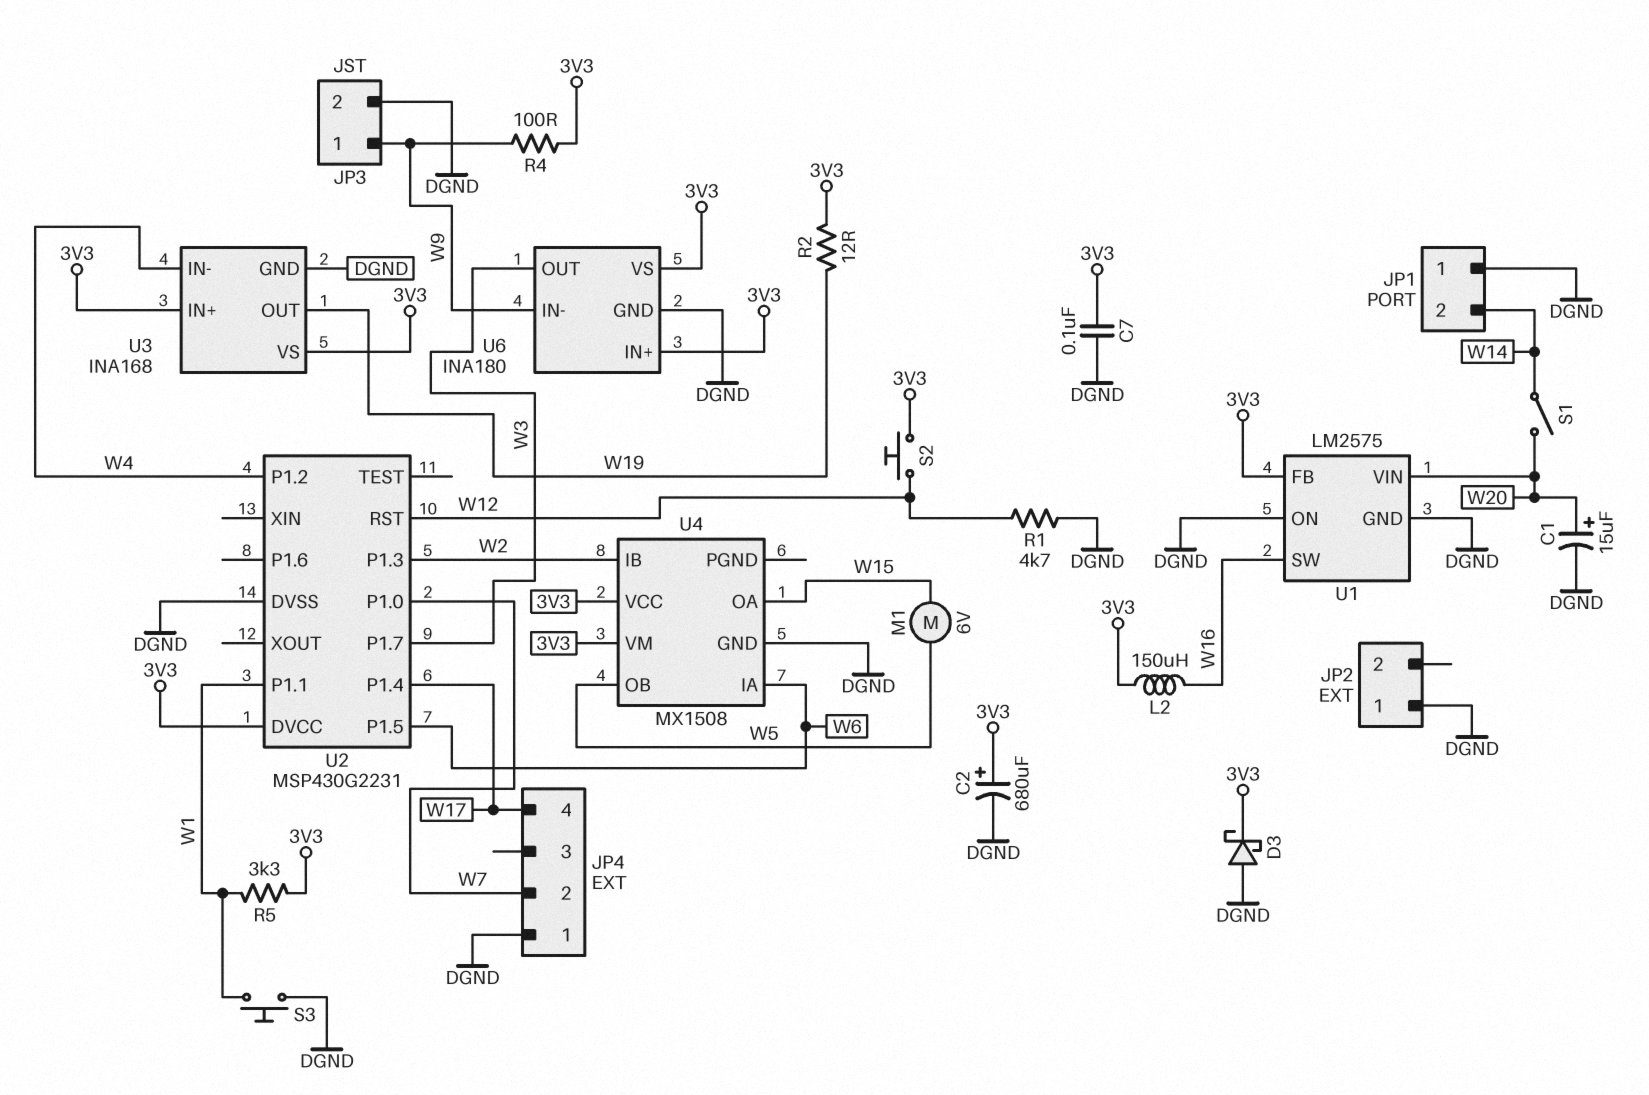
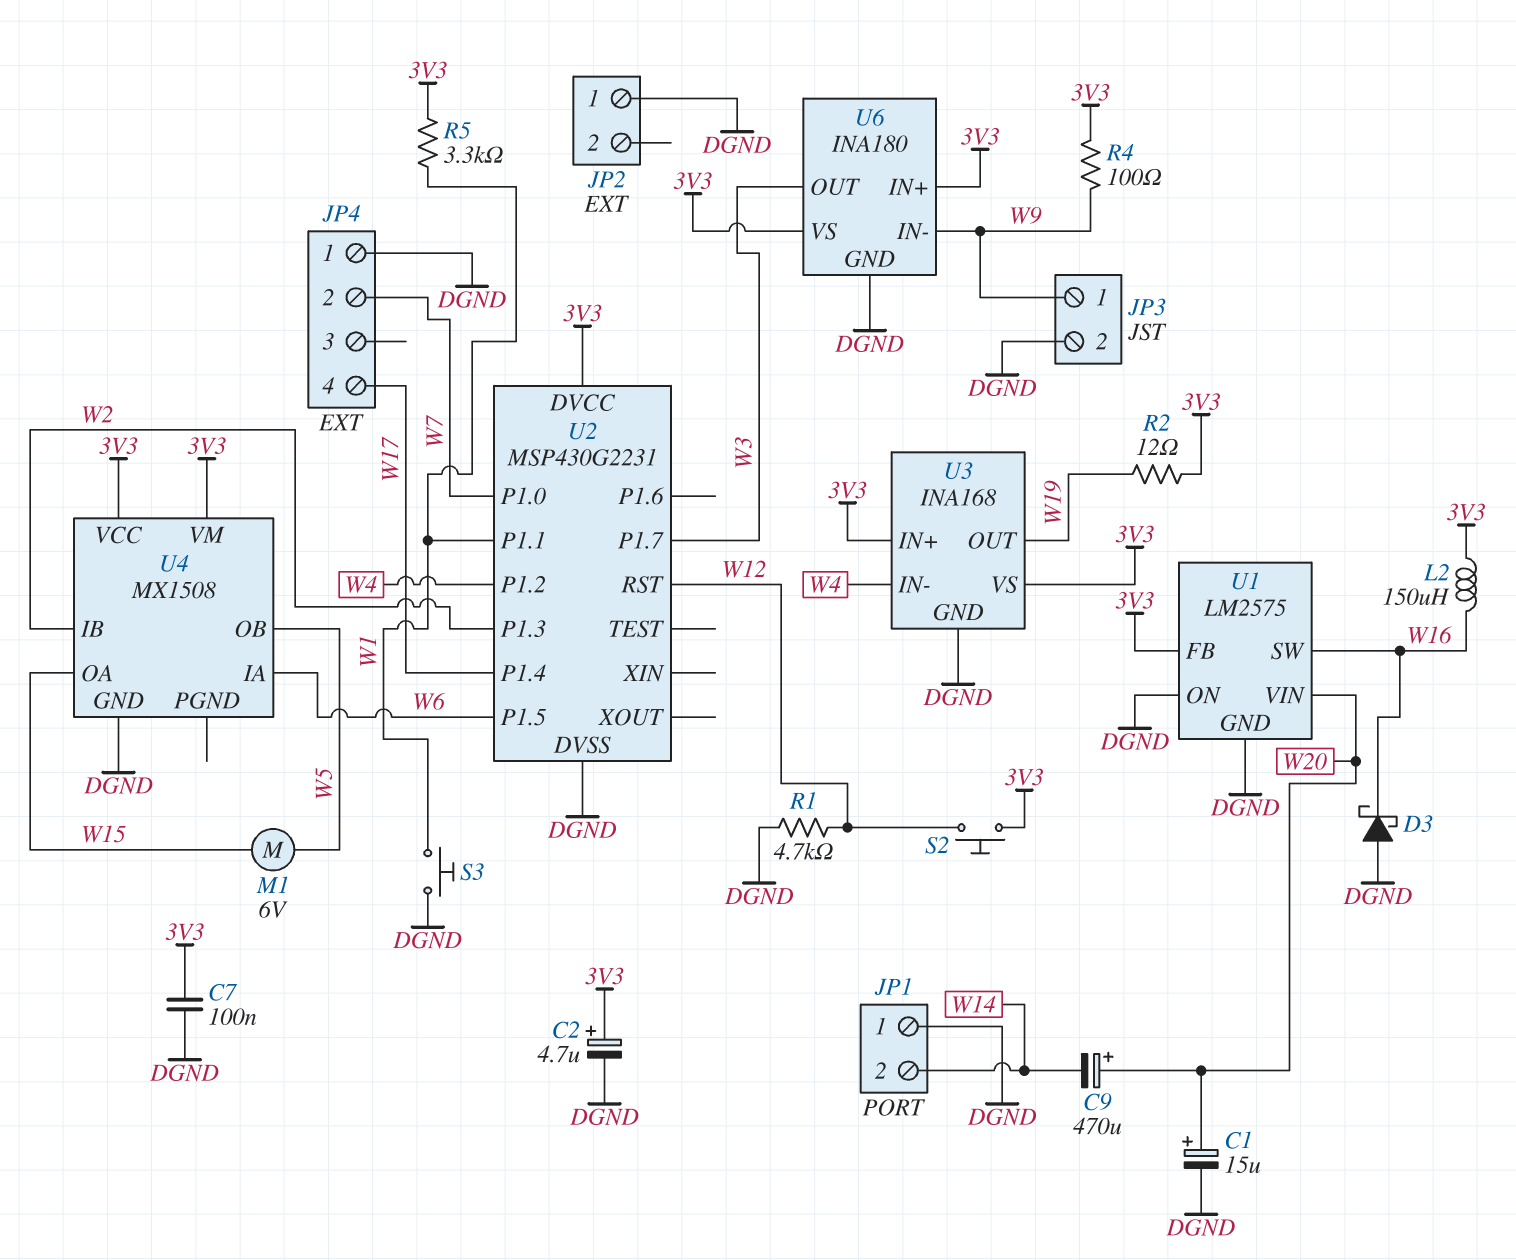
C2: 680uF (plus 3V3, minus DGND) -> 4.7uF (plus 3V3, minus DGND)
C9: none -> 470uF (plus W20, minus W14)
D3: schottky (A DGND, K 3V3) -> schottky (A DGND, K W16)
S1: switch (W14, W20) -> none

